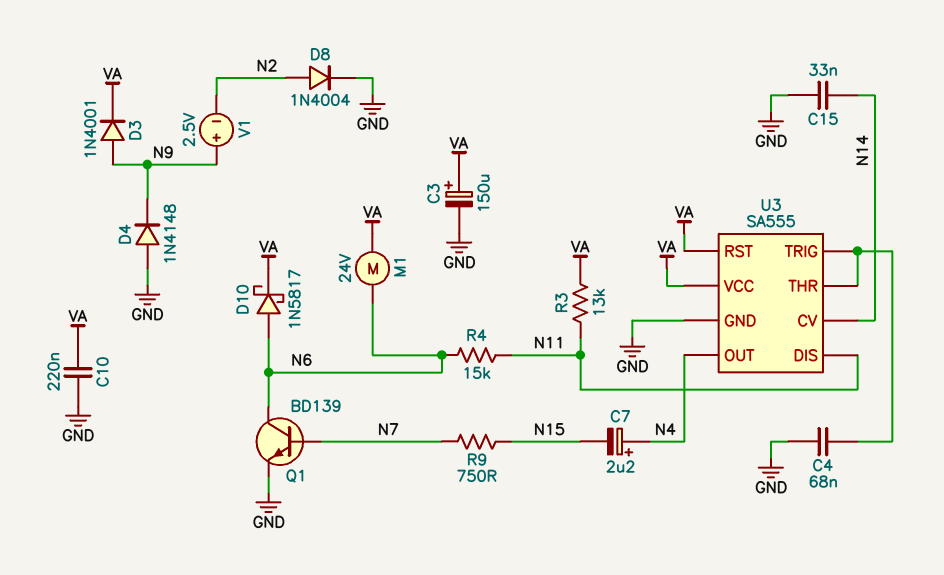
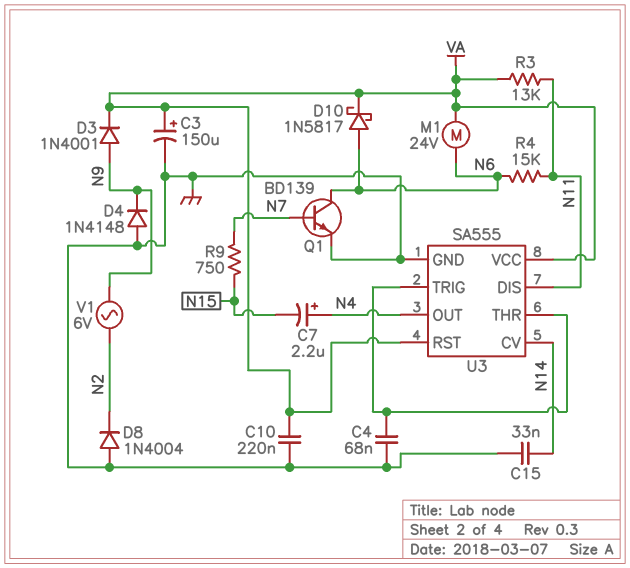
D8: diode 1N4004 (A N2, K GND) -> diode 1N4004 (A GND, K N2)
V1: 2.5V (plus N9, minus N2) -> AC 6V (N2, N9)

